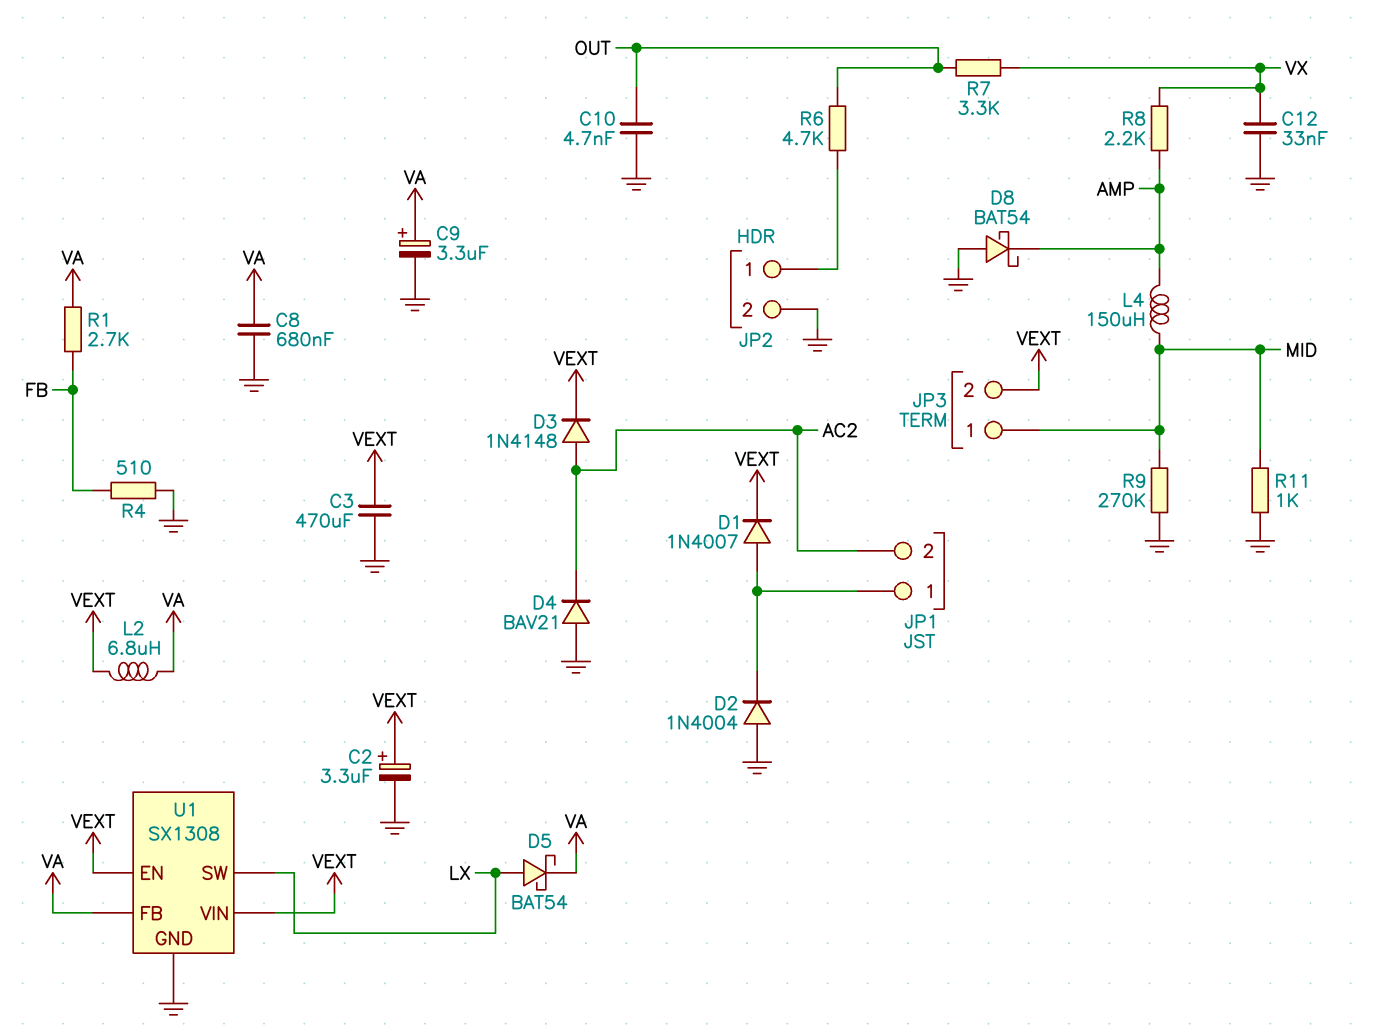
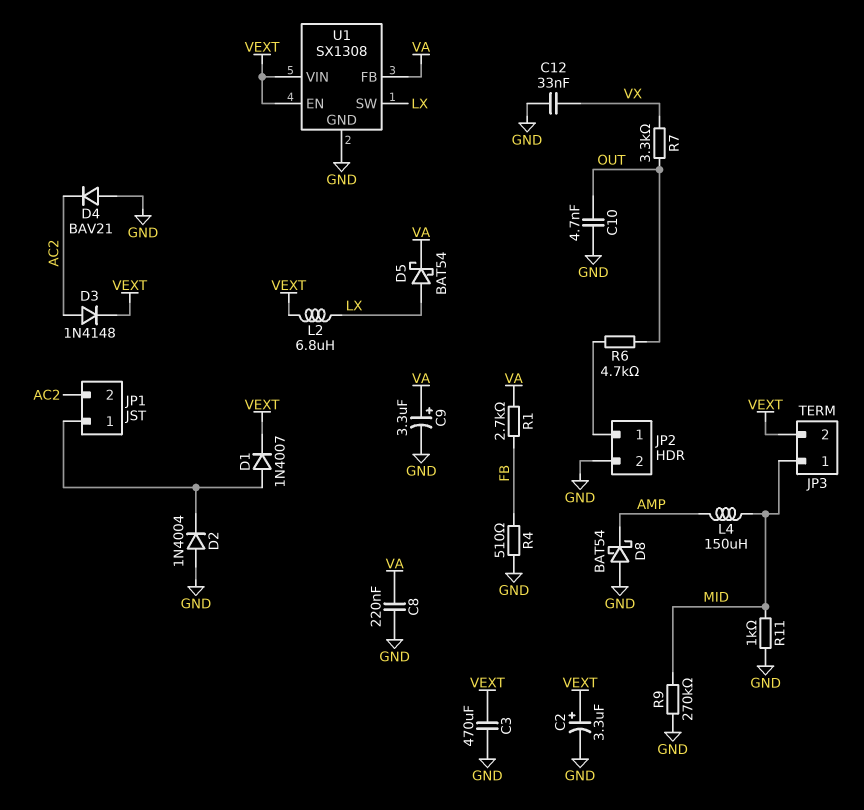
C8: 680nF (GND, VA) -> 220nF (GND, VA)
L2: 6.8uH (VA, VEXT) -> 6.8uH (LX, VEXT)
R8: 2.2k (AMP, VX) -> none

